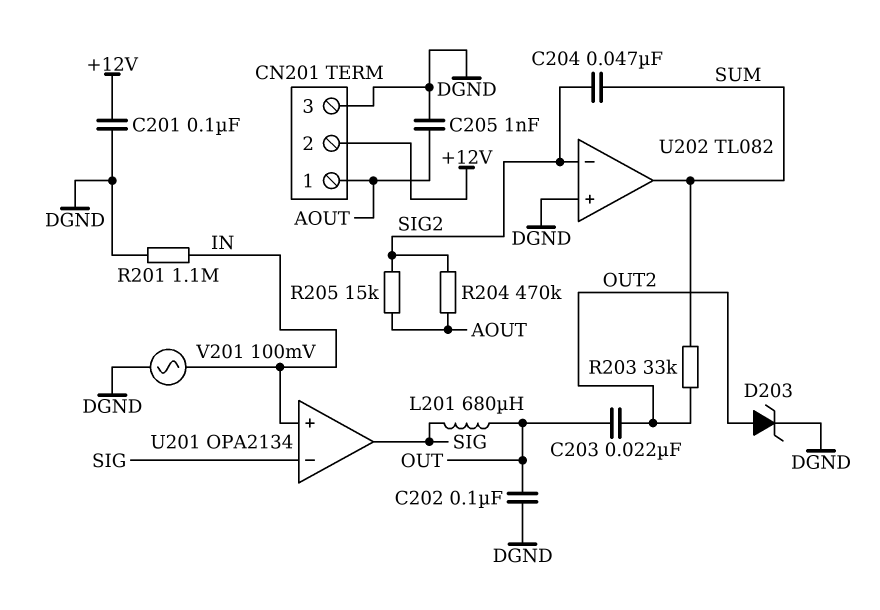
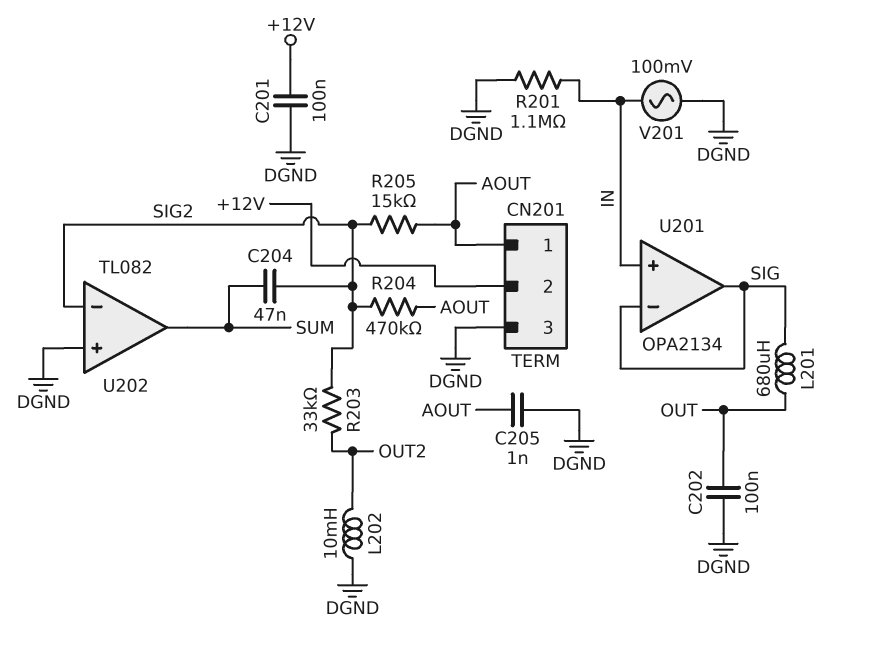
C203: 22nF (OUT, OUT2) -> none
D203: zener (A OUT2, K DGND) -> none
L202: none -> 10mH (DGND, OUT2)
R203: 33k (OUT2, SUM) -> 33k (OUT2, SIG2)

